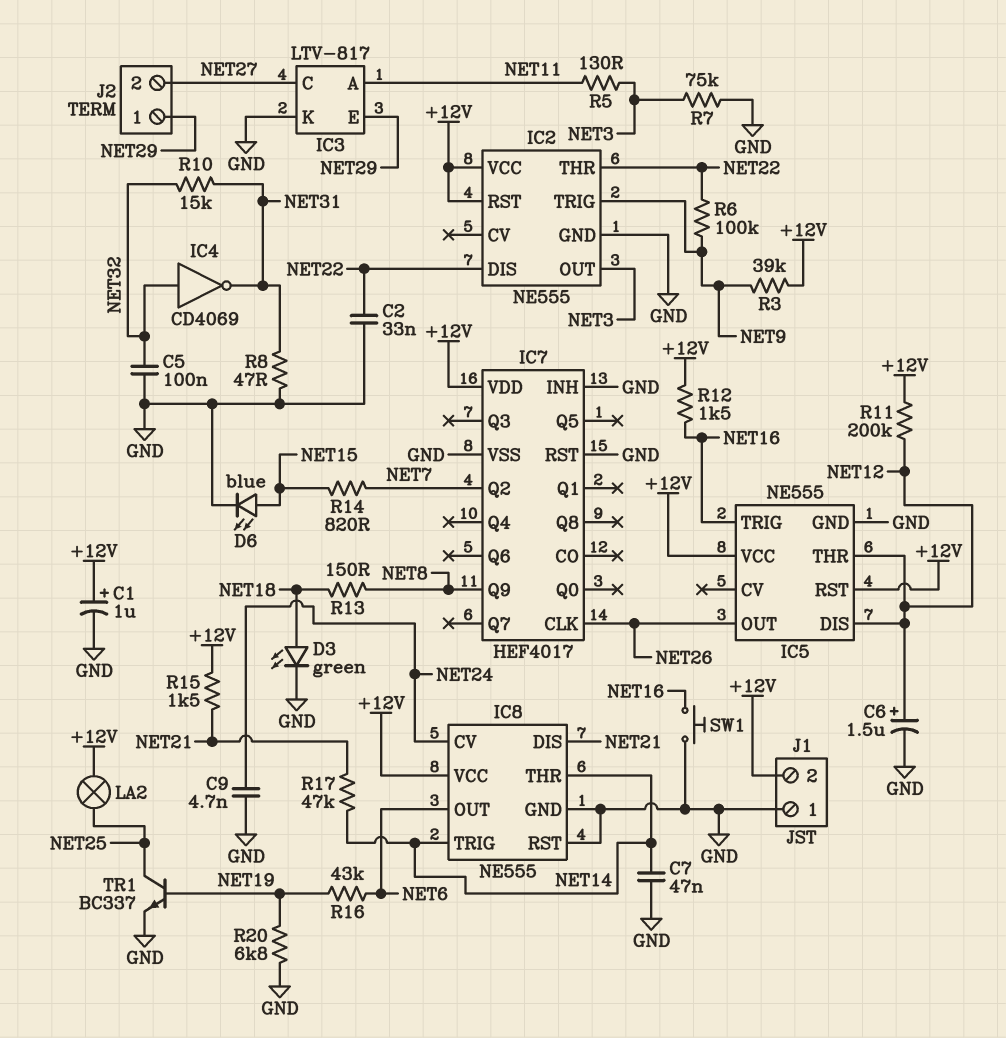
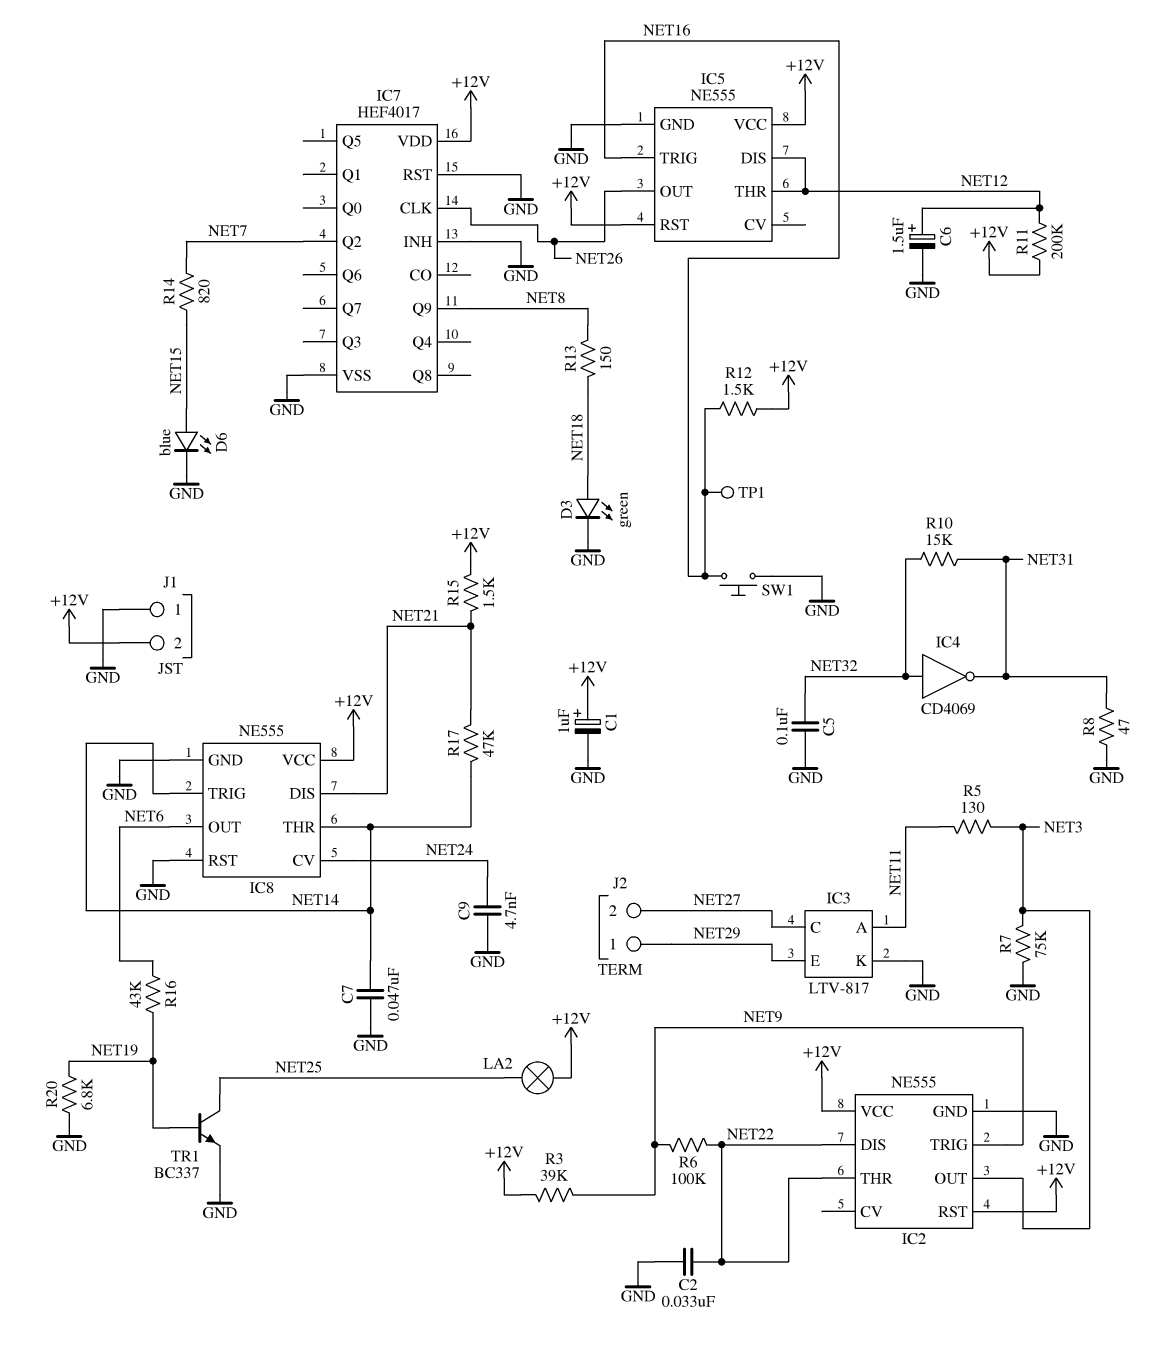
TP1: none -> test point (NET16)

